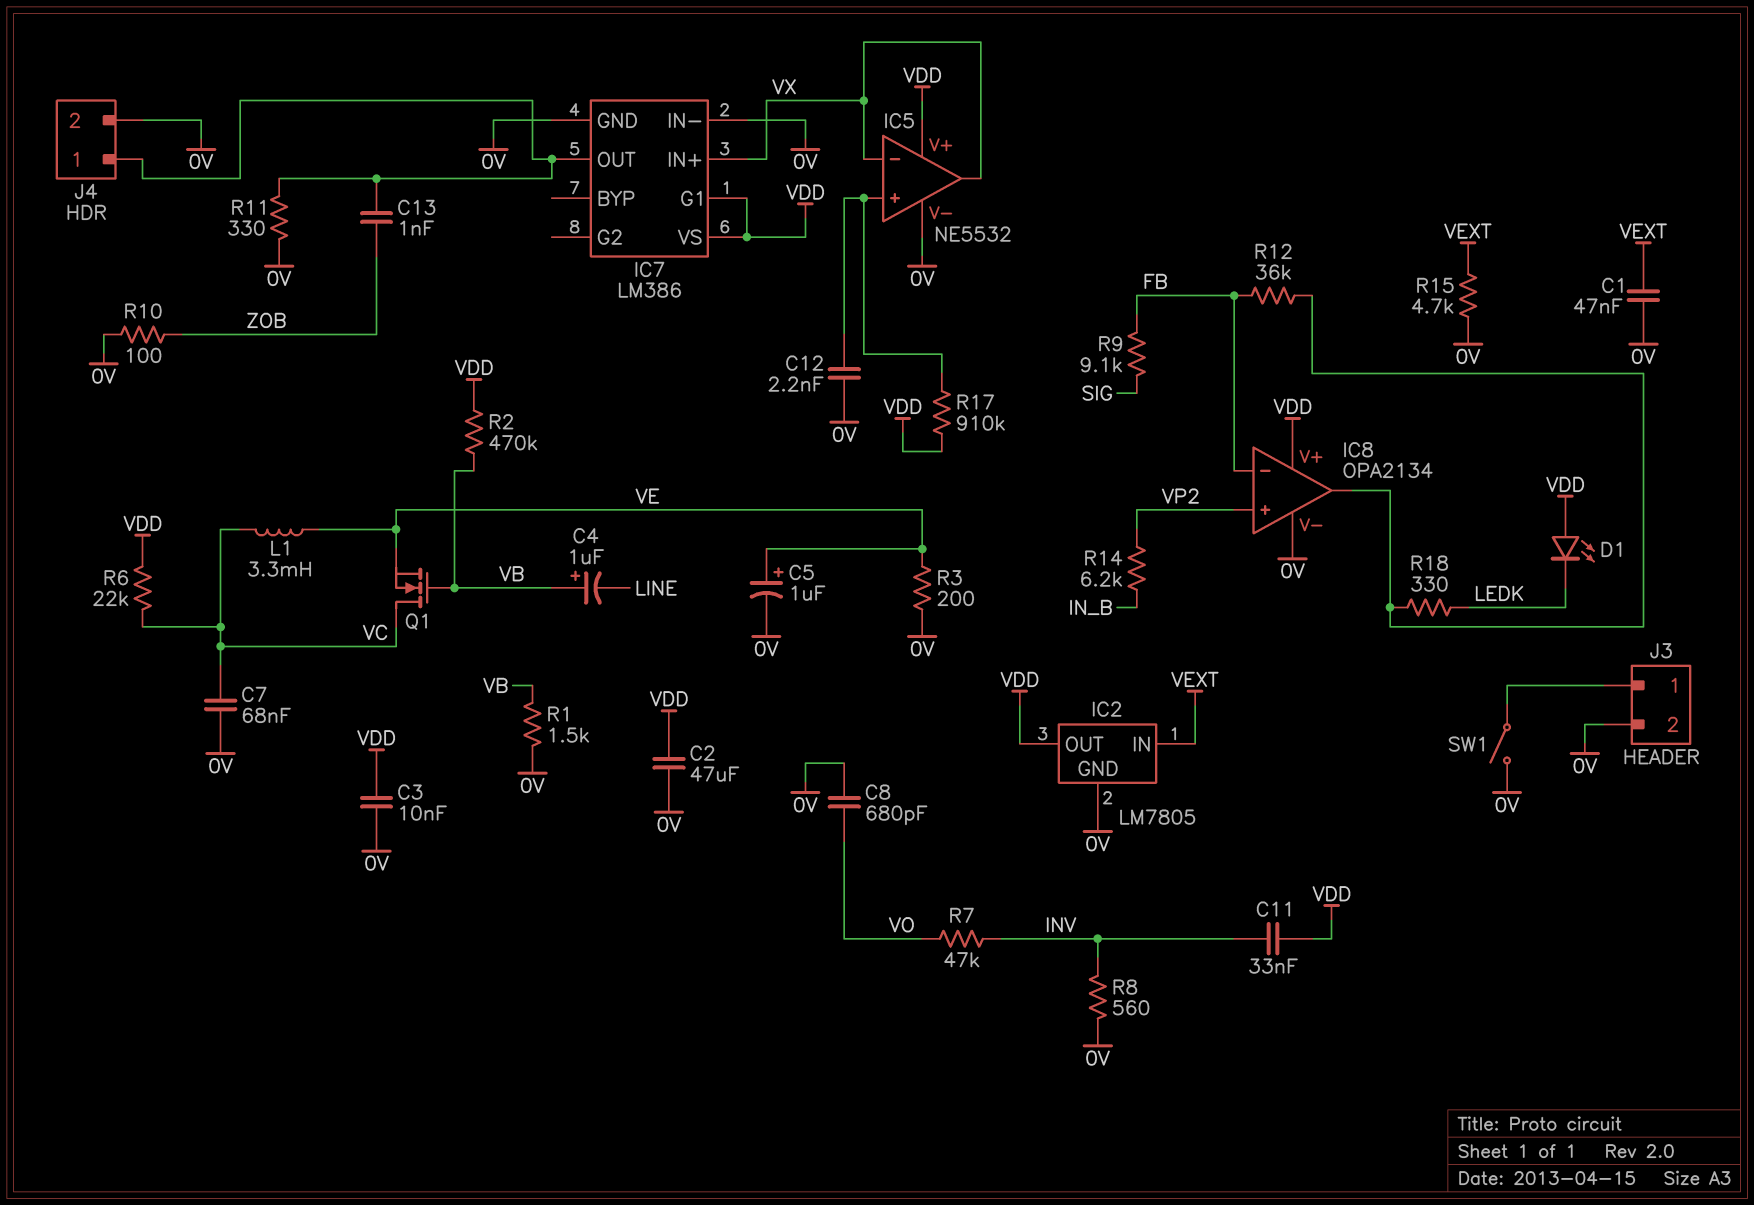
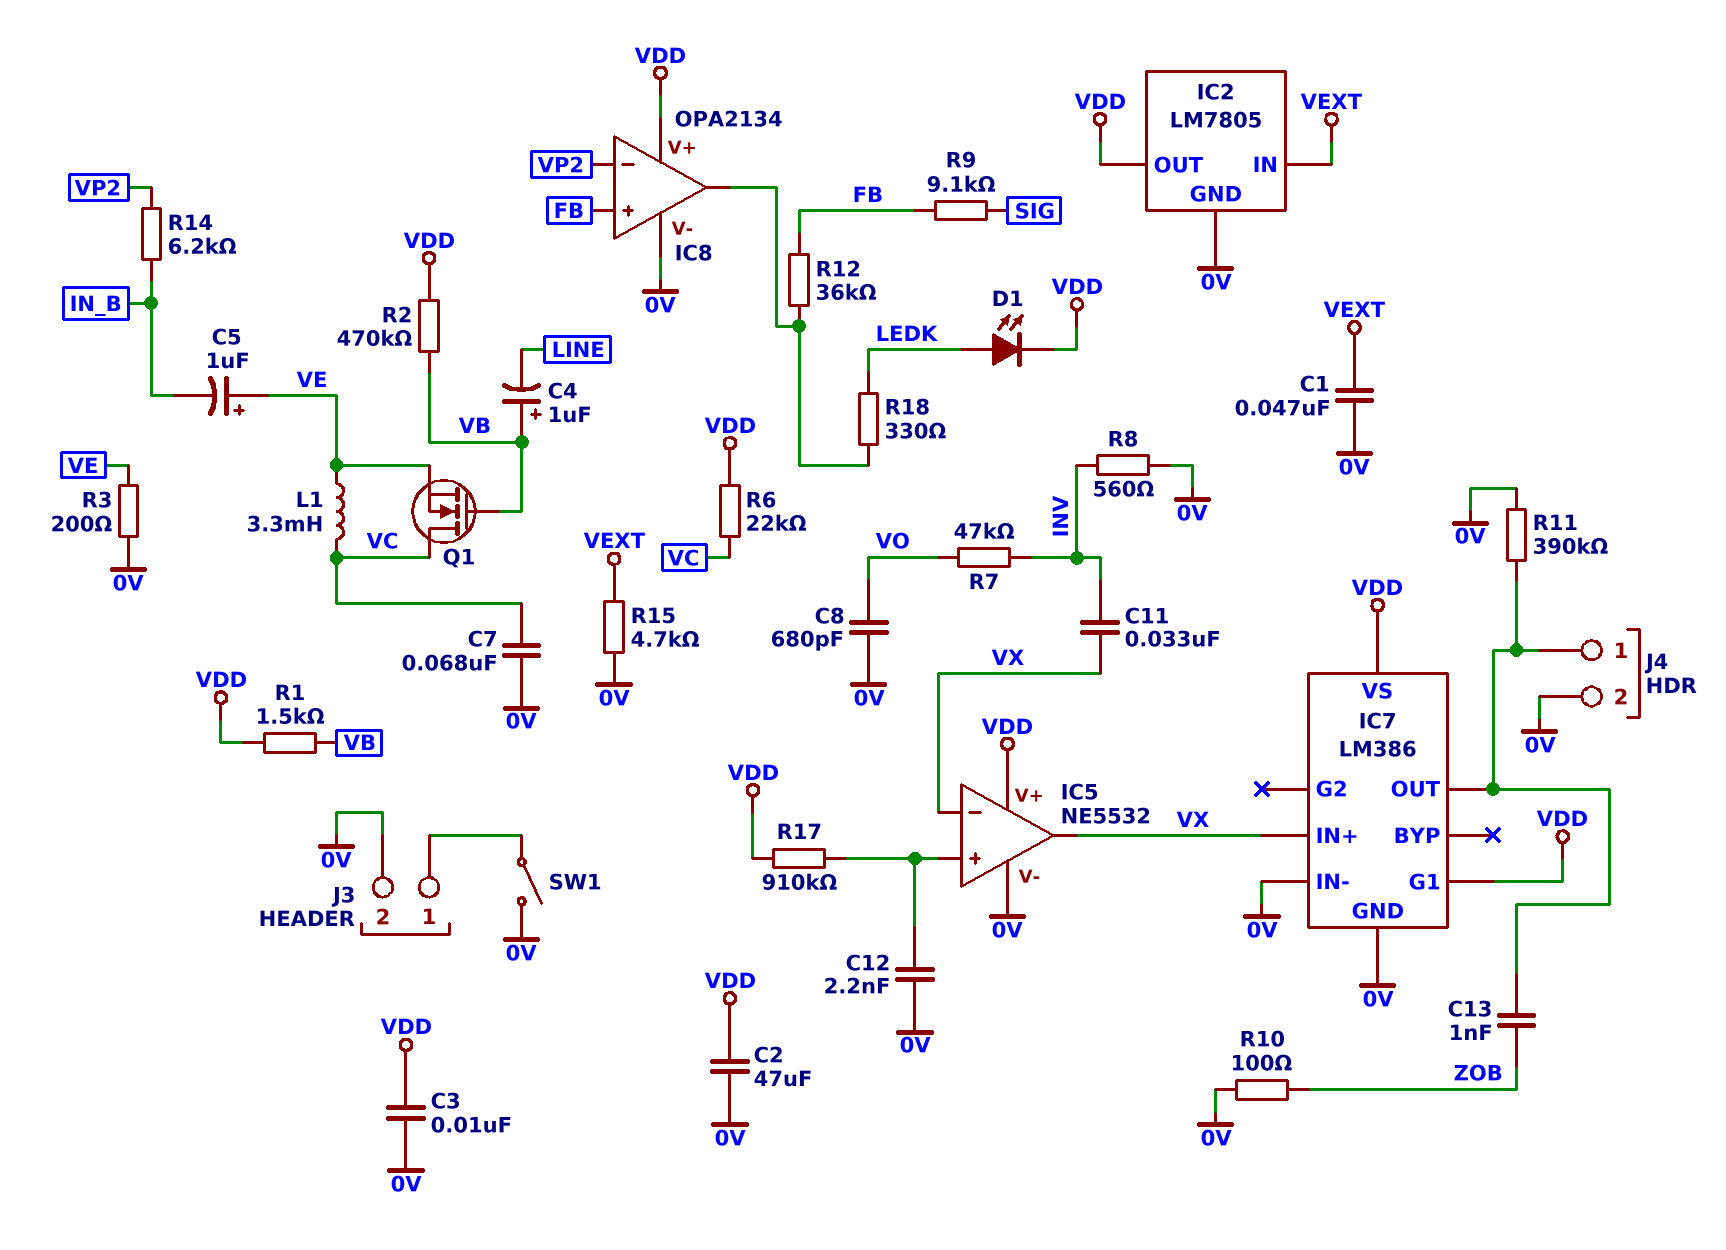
C5: 1uF (plus VE, minus 0V) -> 1uF (plus VE, minus IN_B)
C11: 33nF (INV, VDD) -> 33nF (INV, VX)
D1: LED (A VDD, K LEDK) -> LED (A LEDK, K VDD)
IC8 pin in+: VP2 -> FB
IC8 pin in-: FB -> VP2
R1: 1.5k (0V, VB) -> 1.5k (VB, VDD)
R11: 330 (0V, IC7/OUT) -> 390k (0V, IC7/OUT)

